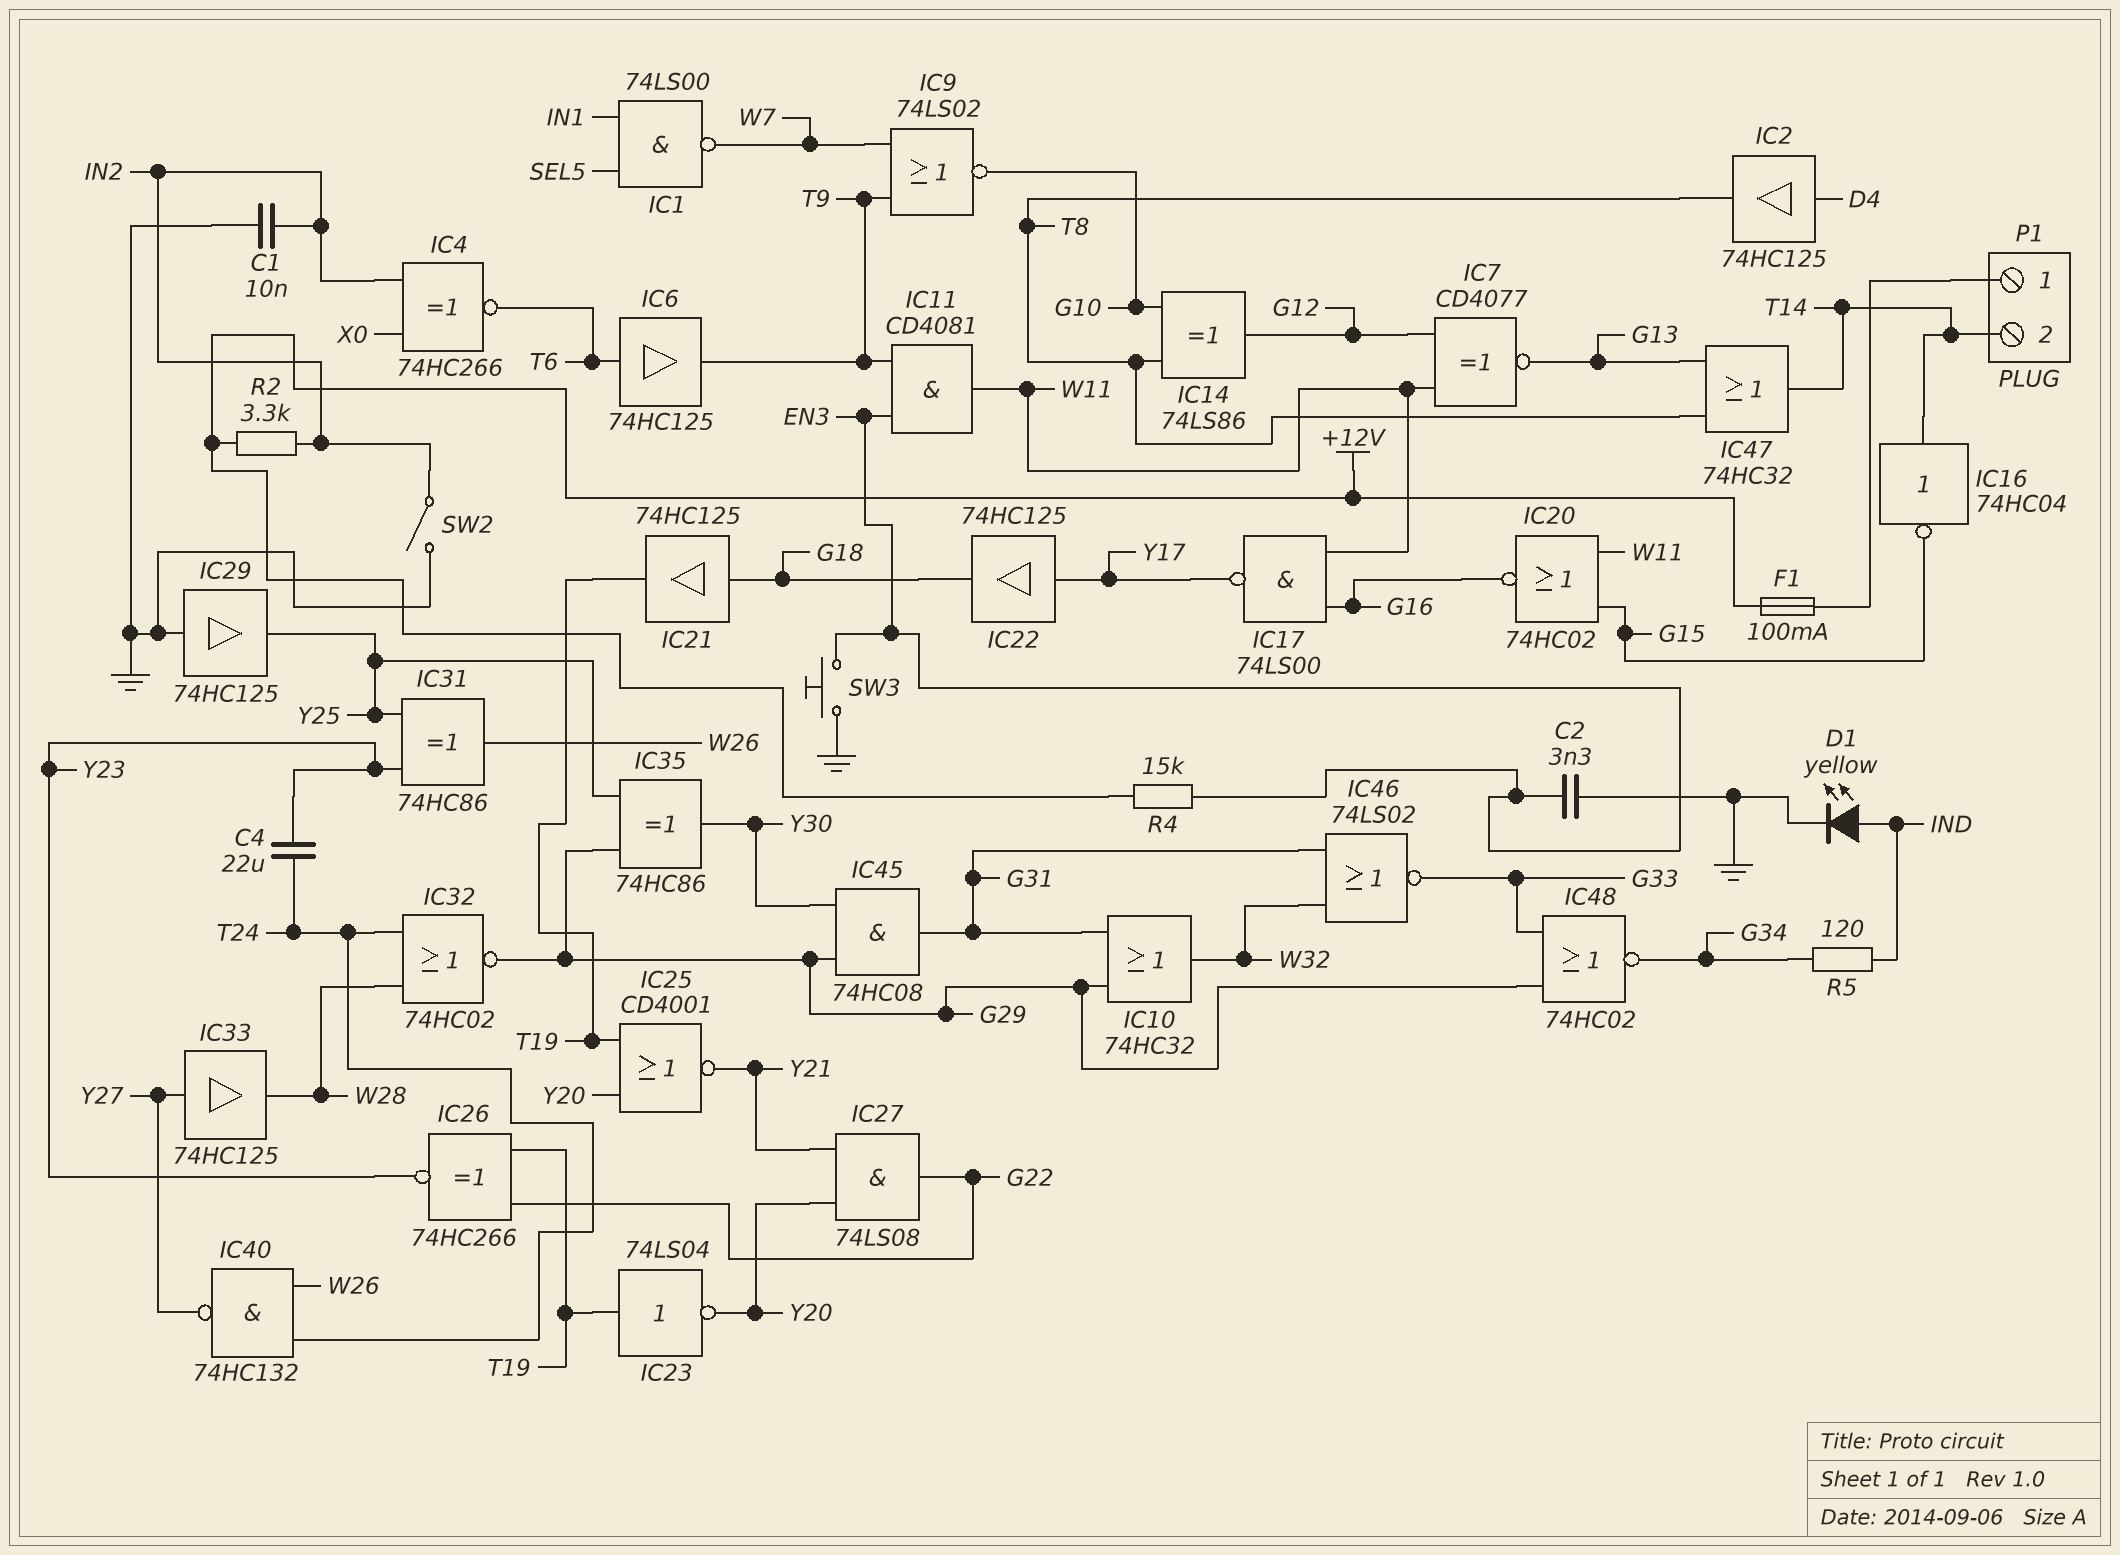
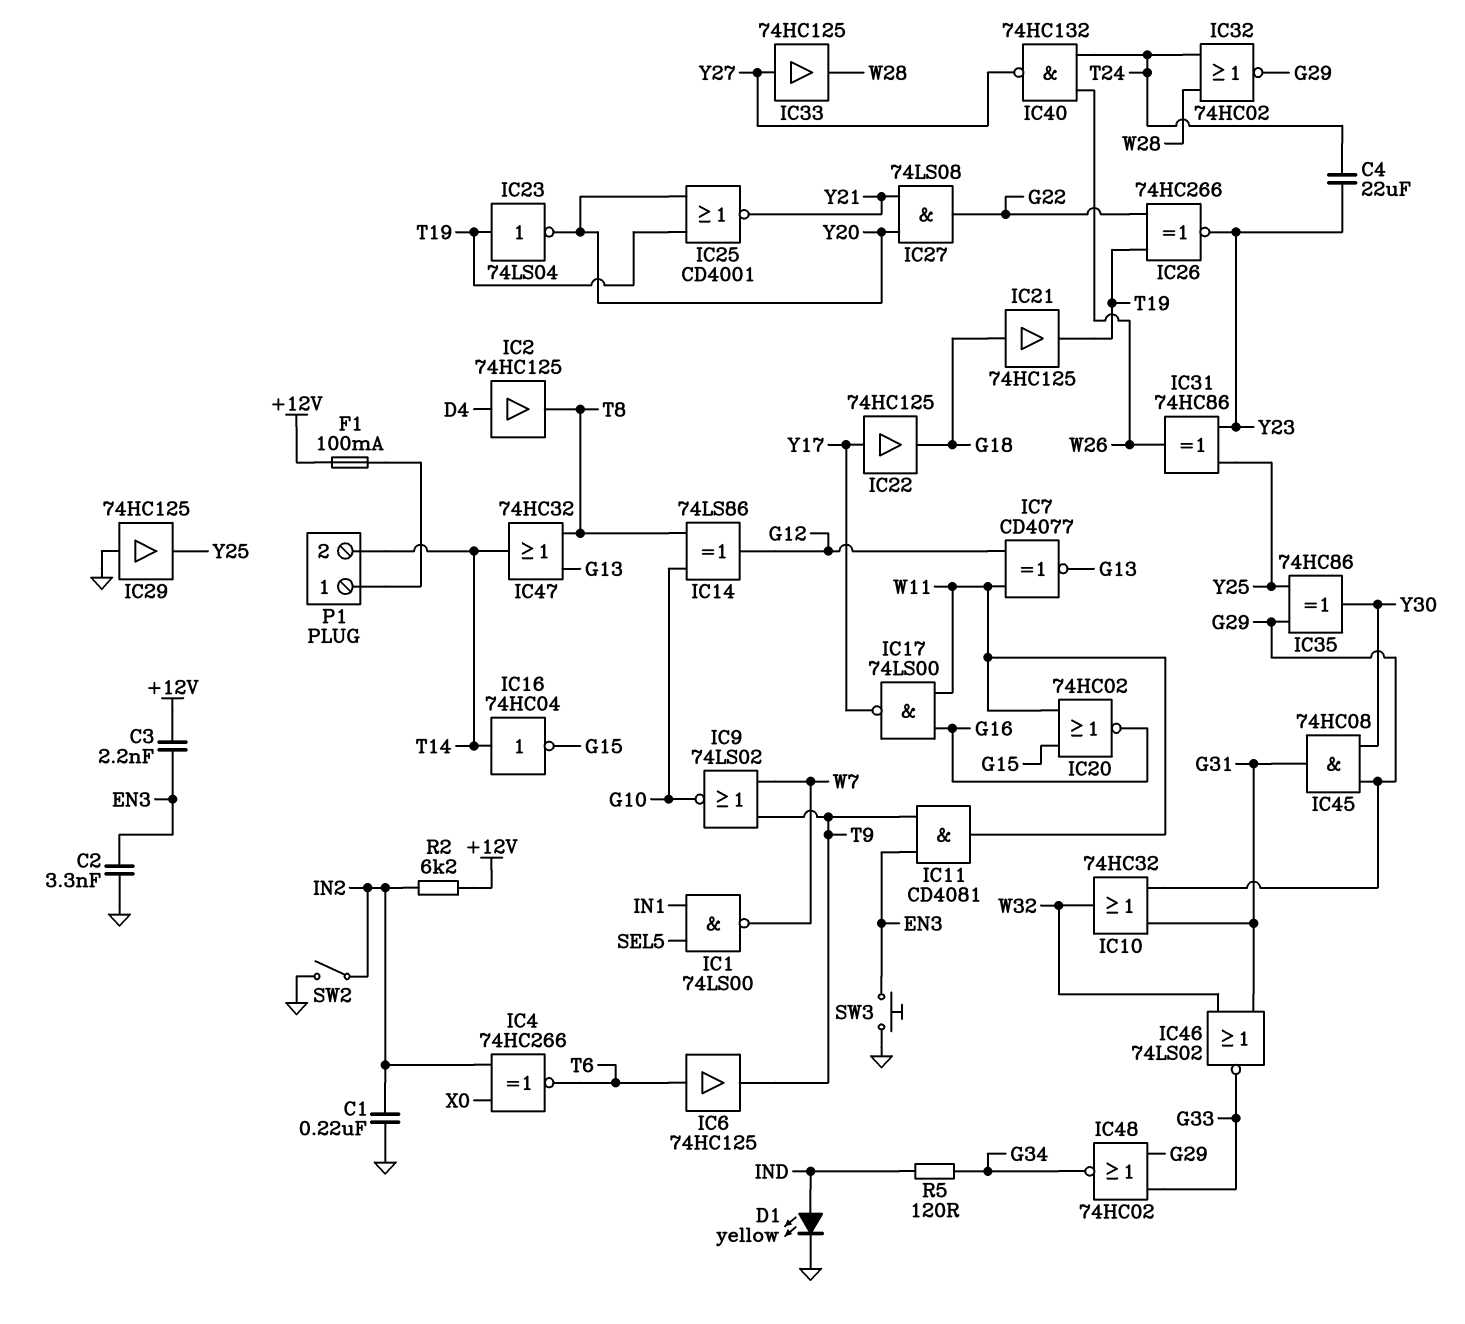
C1: 10nF (GND, IN2) -> 220nF (GND, IN2)
C3: none -> 2.2nF (+12V, EN3)
R2: 3.3k (+12V, IN2) -> 6.2k (+12V, IN2)
R4: 15k (+12V, EN3) -> none

